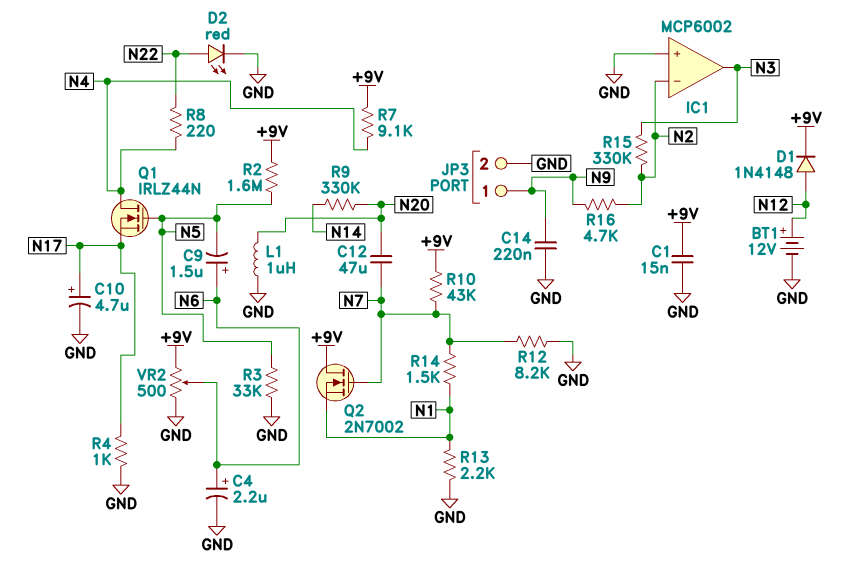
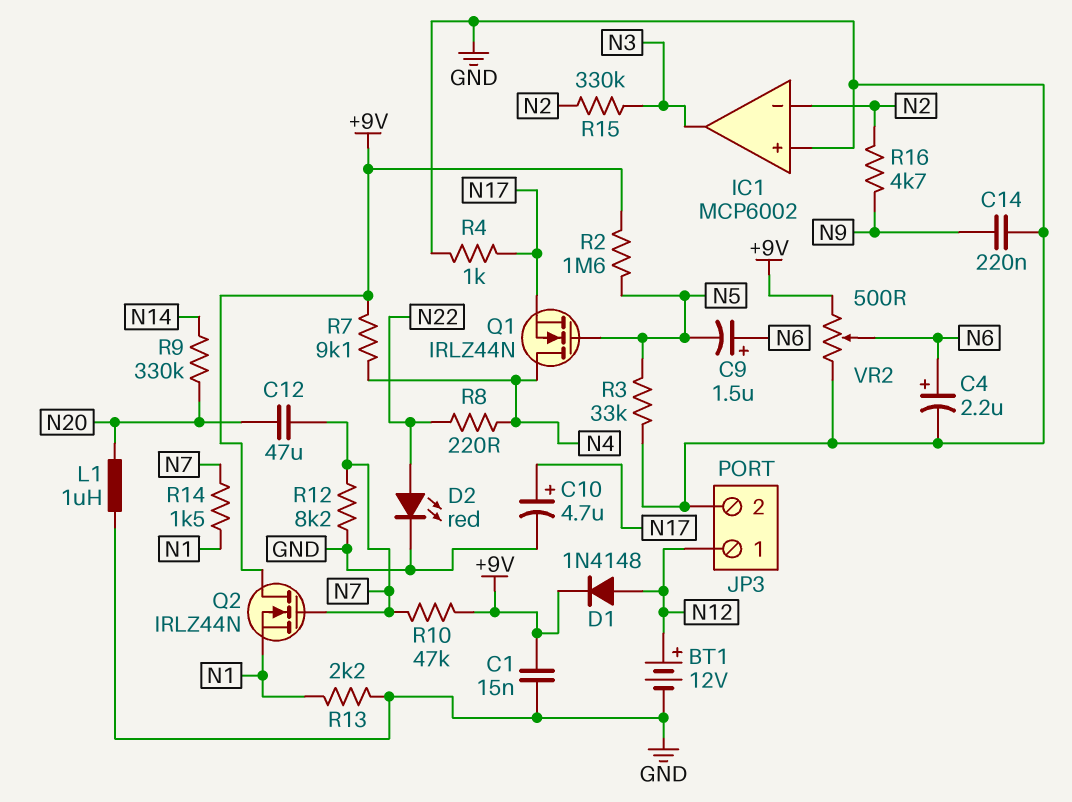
JP3 pin 1: N9 -> N12
Q2: NMOS 2N7002 (G N7, D +9V, S N1) -> NMOS IRLZ44N (G N7, D +9V, S N1)
R10: 43k (+9V, N7) -> 47k (+9V, N7)

